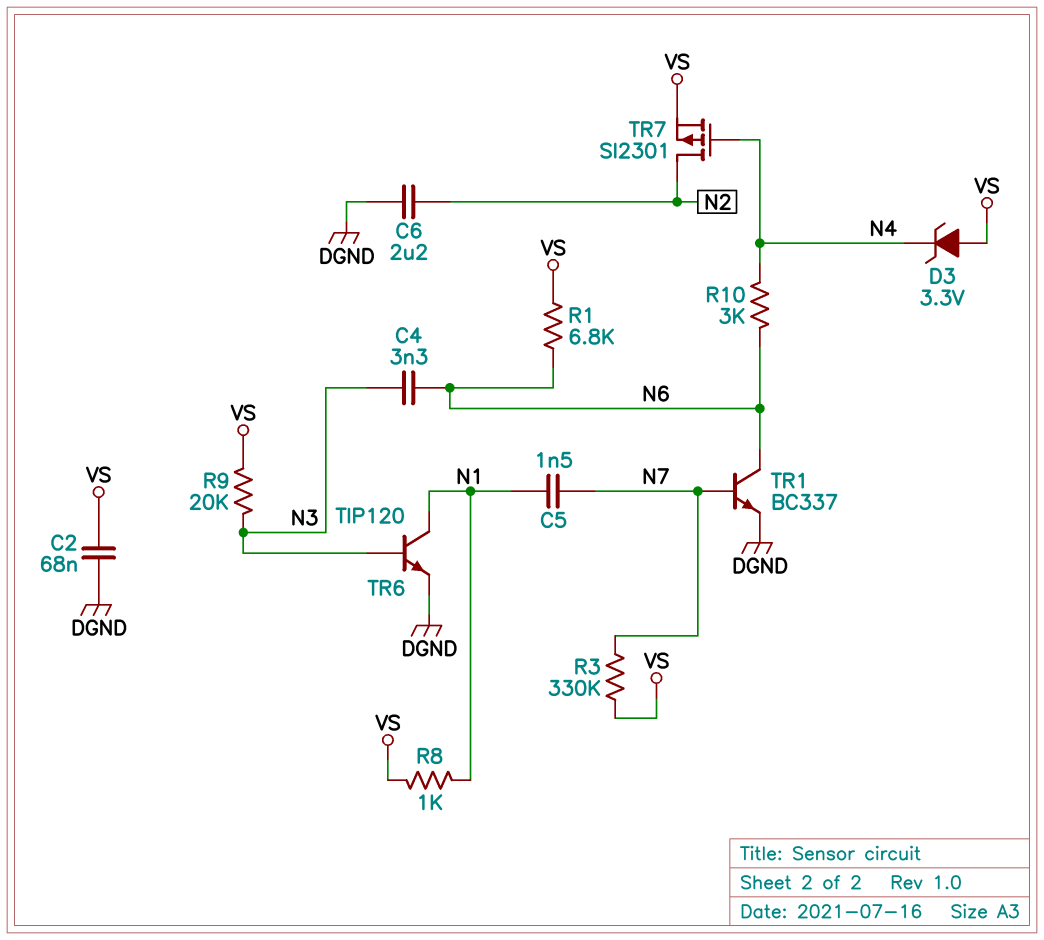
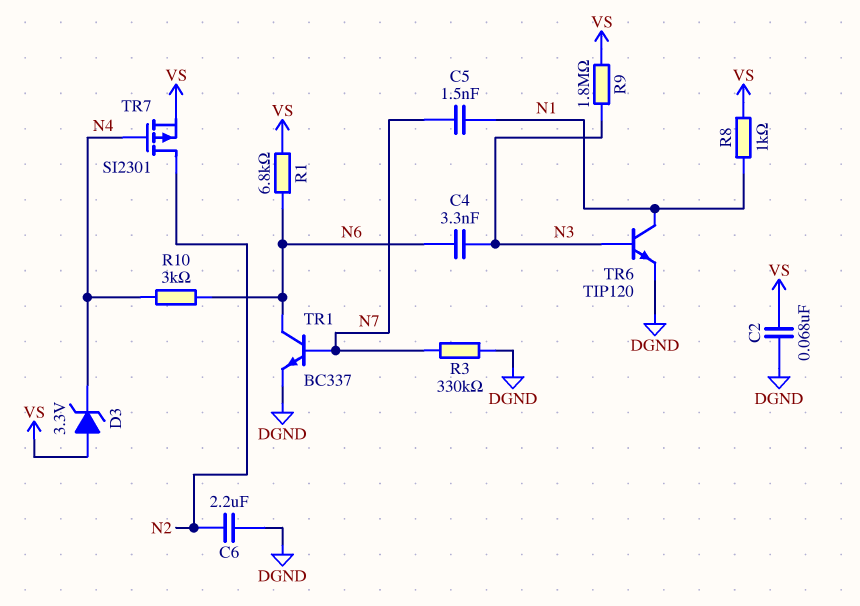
R3: 330k (N7, VS) -> 330k (DGND, N7)
R9: 20k (N3, VS) -> 1.8M (N3, VS)

